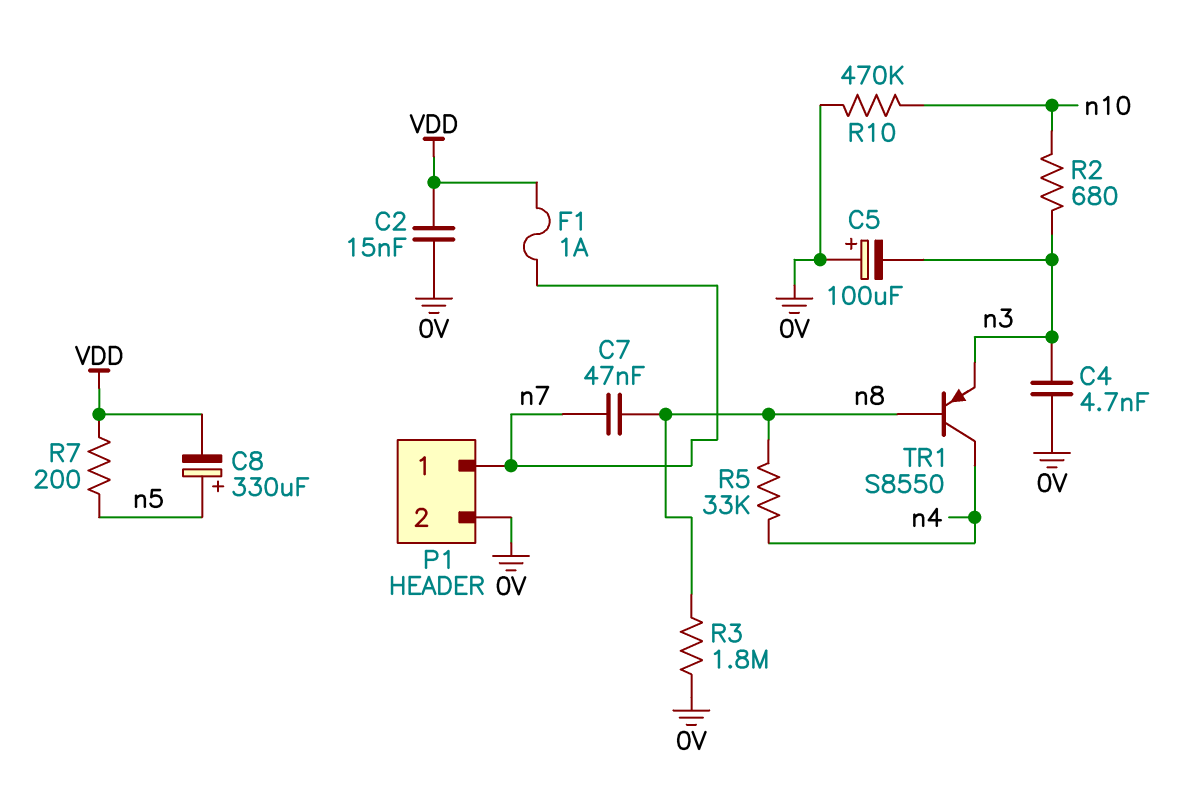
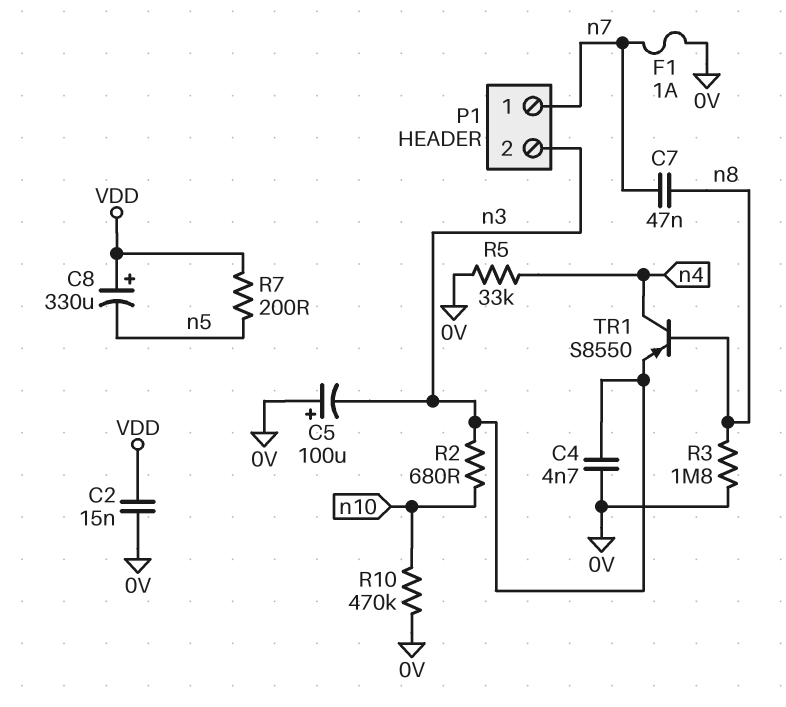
C8: 330uF (plus n5, minus VDD) -> 330uF (plus VDD, minus n5)
F1: 1A (VDD, n7) -> 1A (0V, n7)
P1 pin 2: 0V -> n3
R5: 33k (n4, n8) -> 33k (0V, n4)

